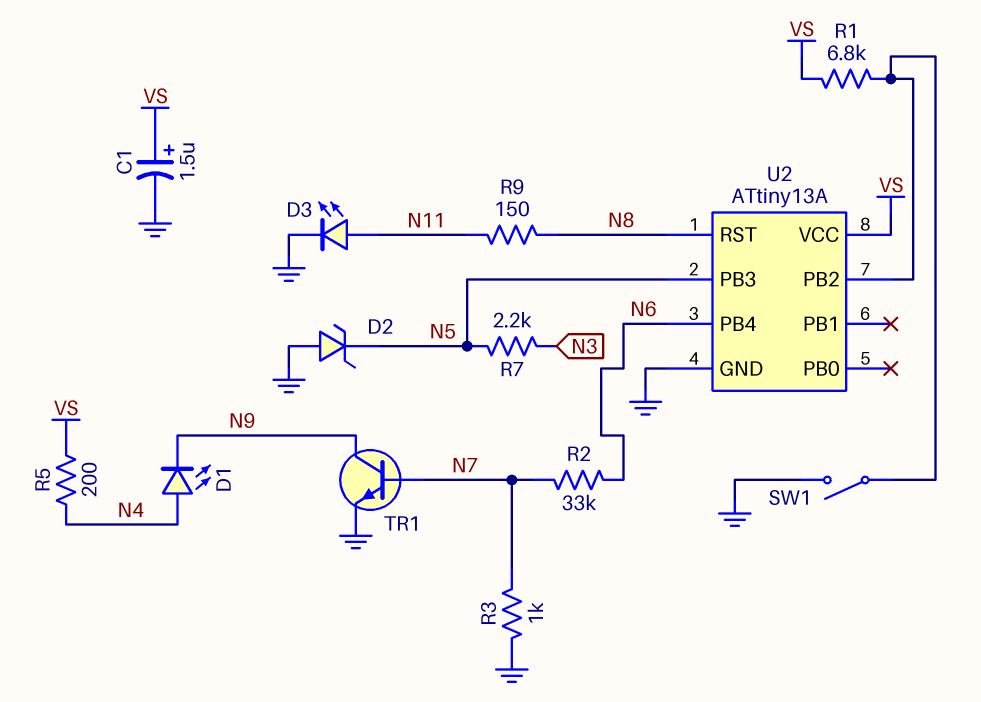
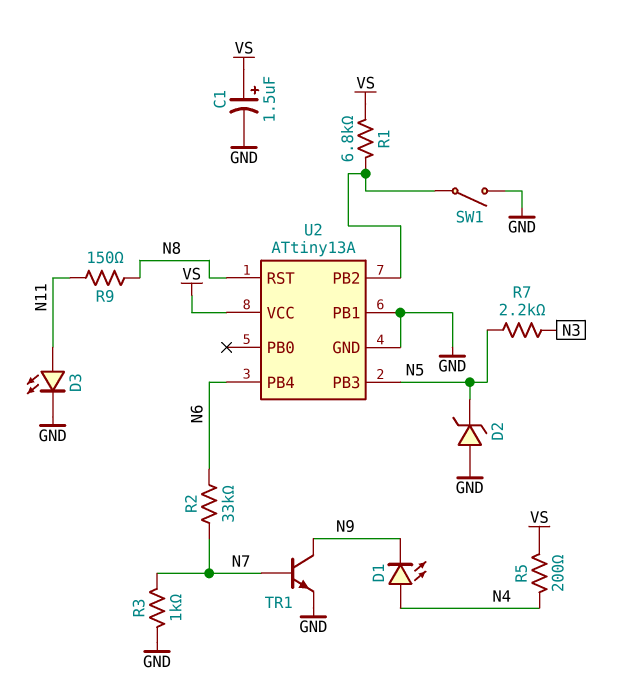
U2 pin PB1: none -> GND

